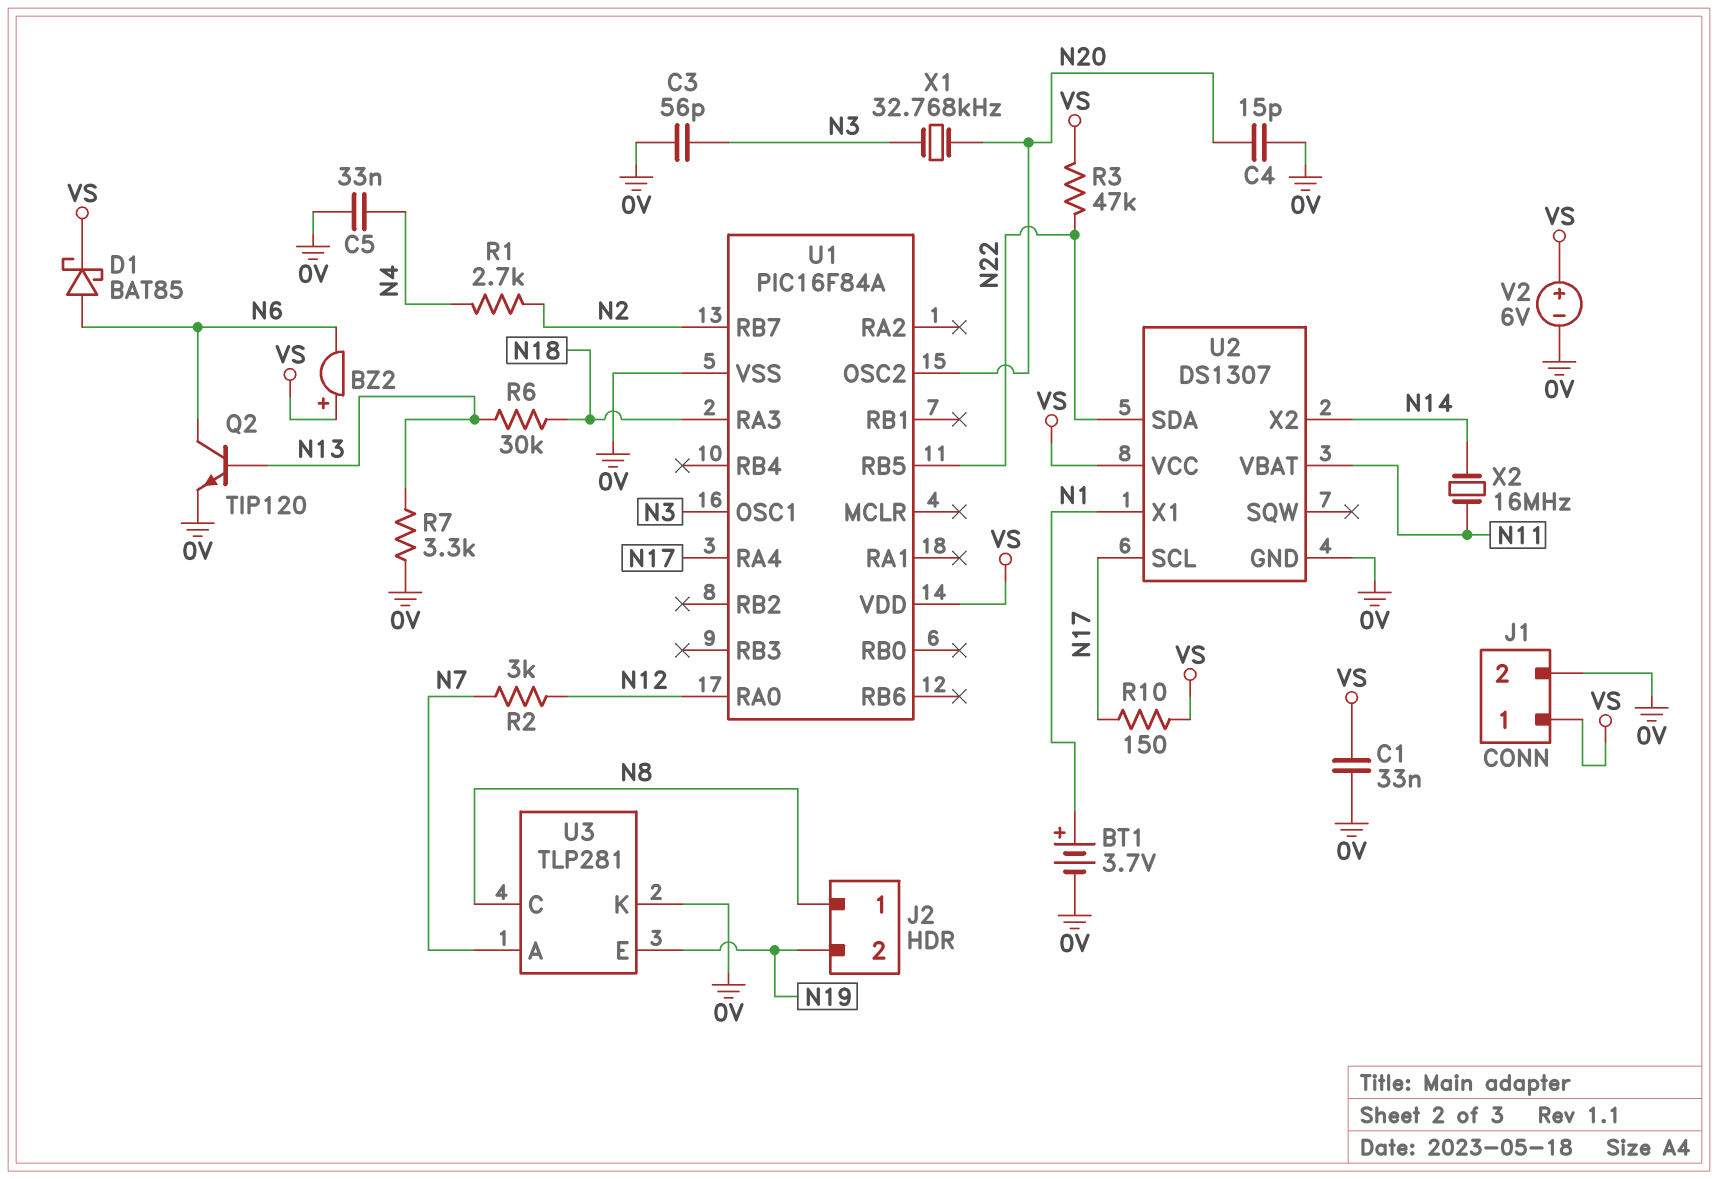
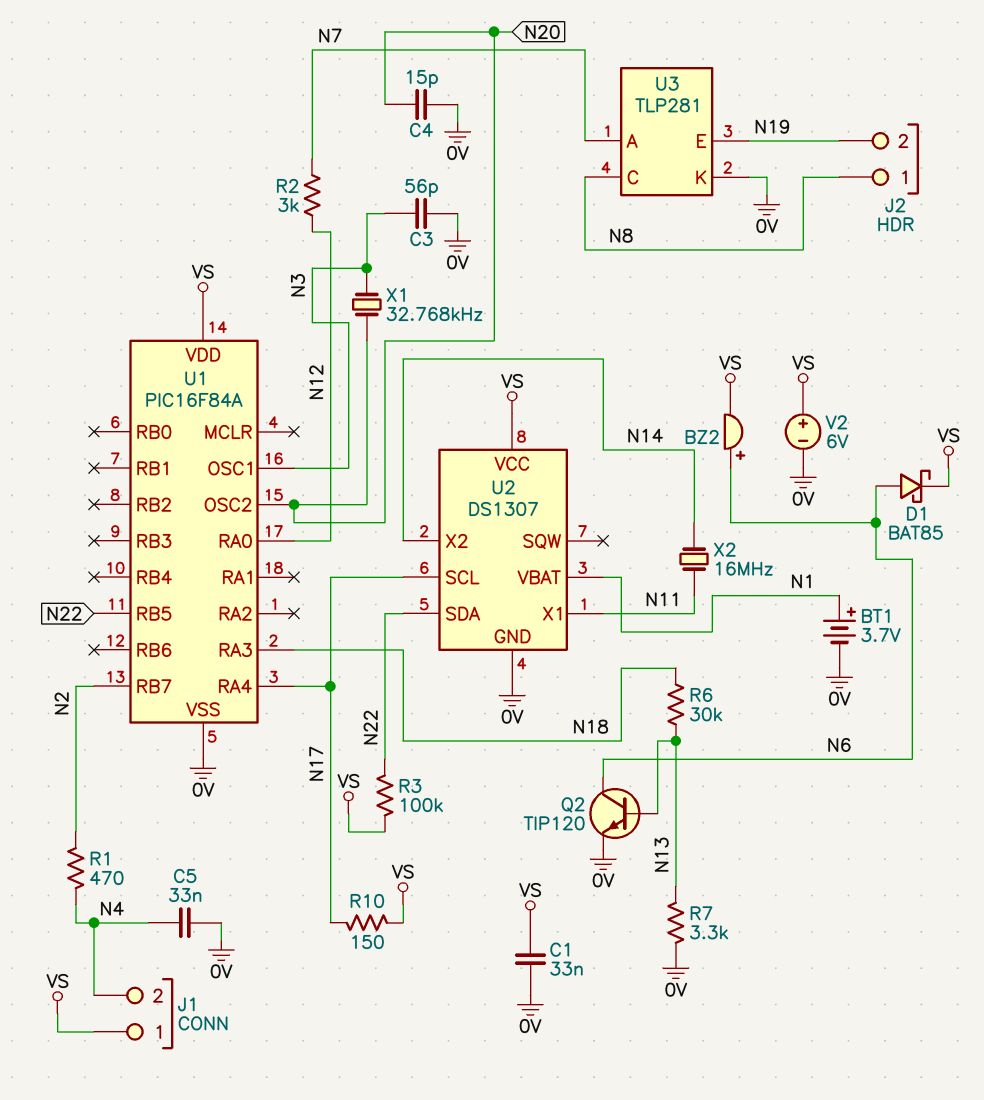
BZ2: buzzer (plus VS, minus N6) -> buzzer (plus N6, minus VS)
J1 pin 2: 0V -> N4
R1: 2.7k (N2, N4) -> 470 (N2, N4)
R3: 47k (N22, VS) -> 100k (N22, VS)
U2 pin VBAT: N11 -> N1
U2 pin X1: N1 -> N11

